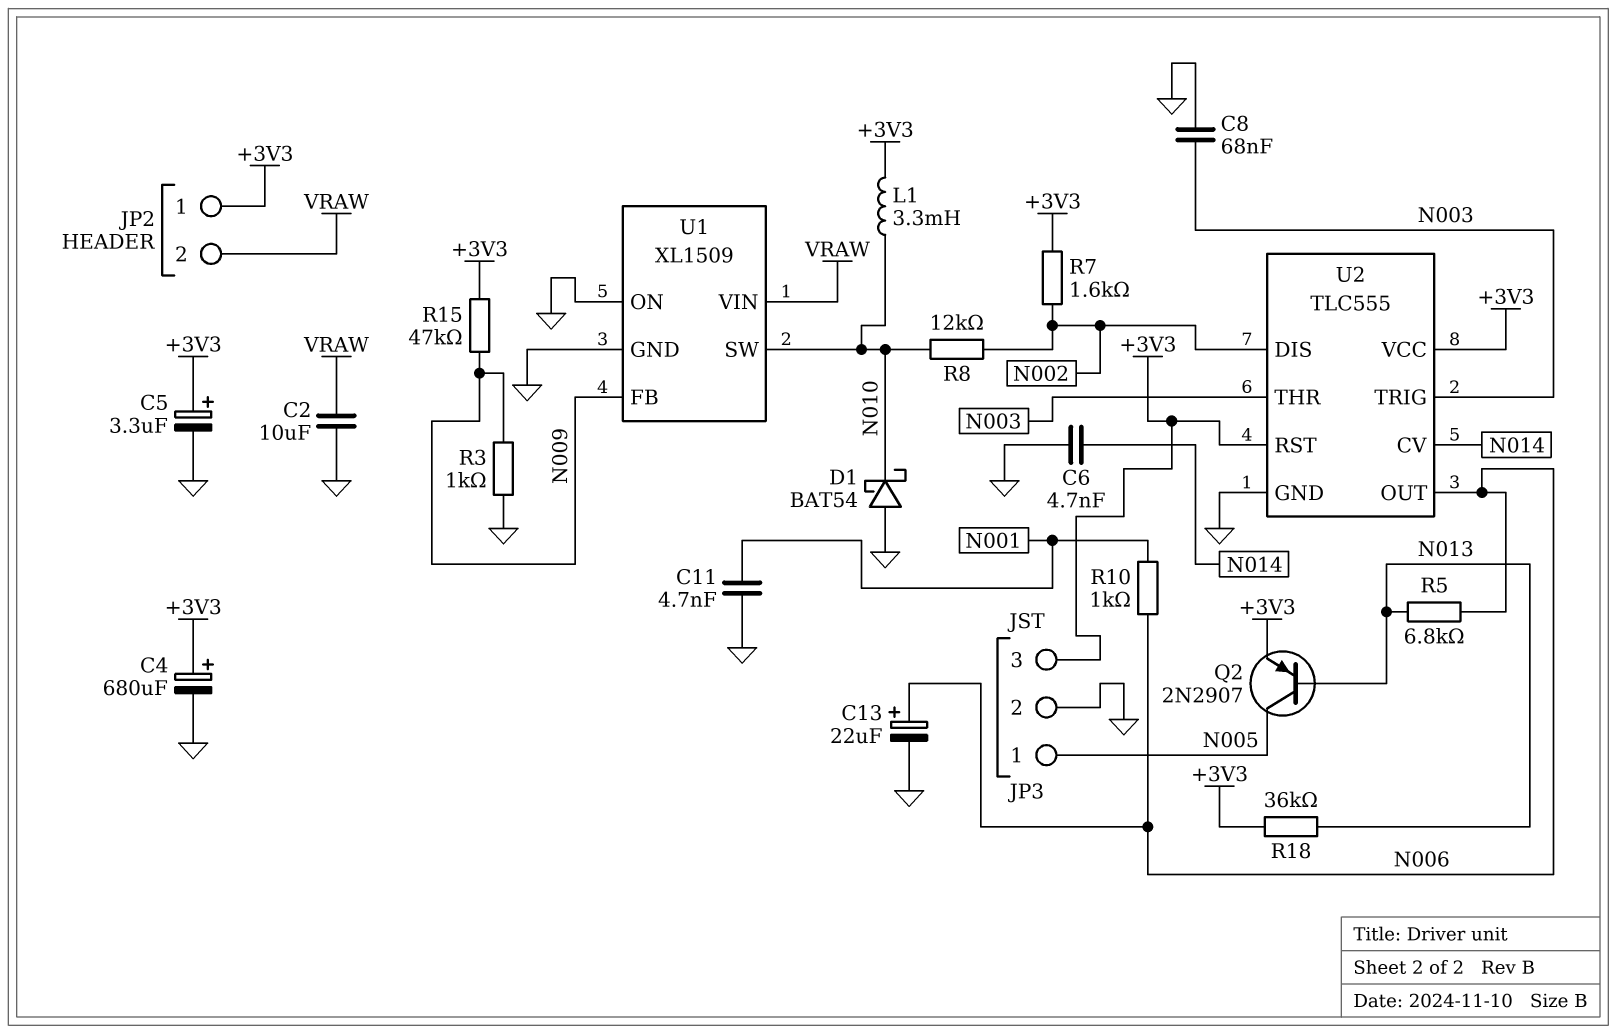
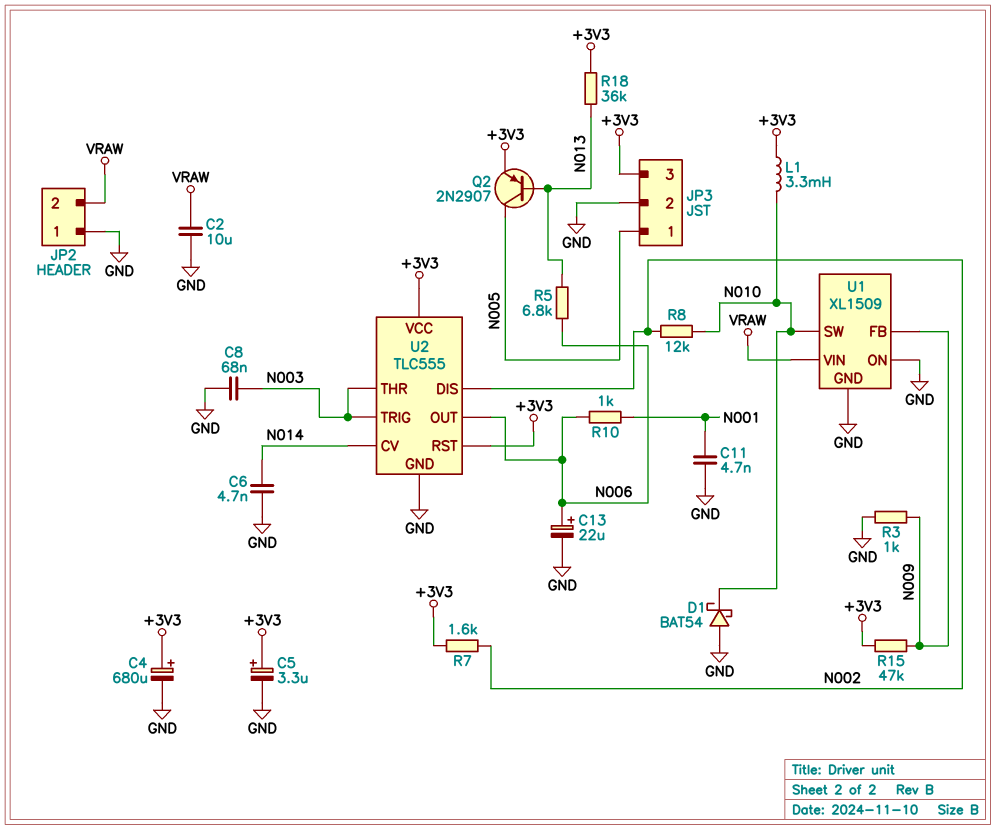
JP2 pin 1: +3V3 -> GND

